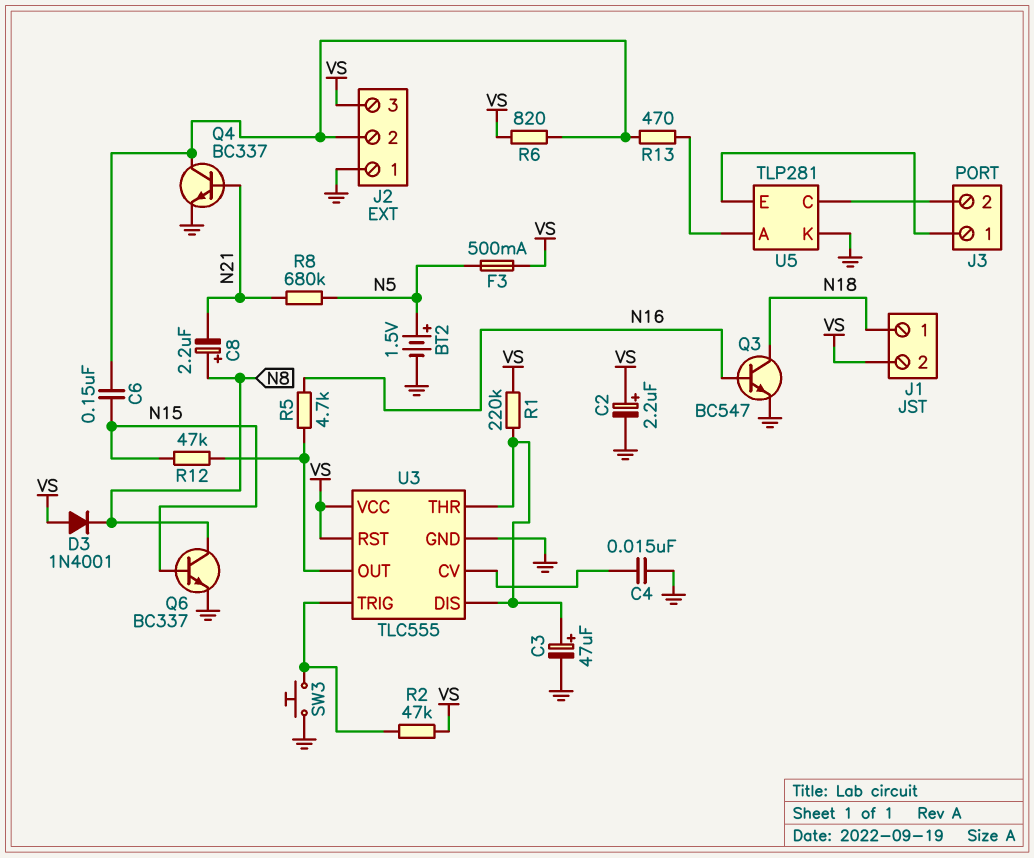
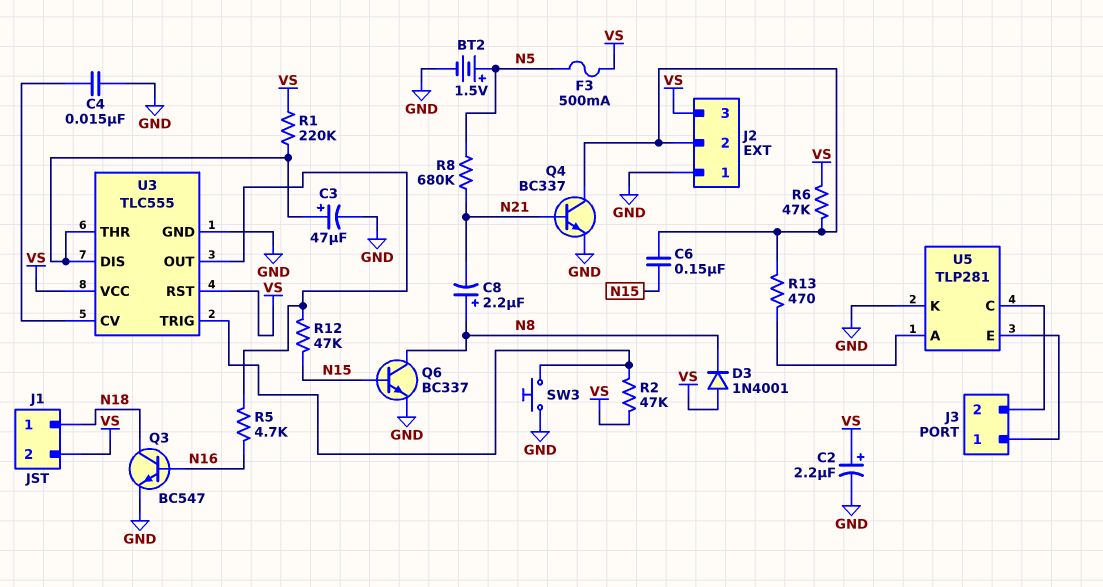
R6: 820 (J2/2, VS) -> 47k (J2/2, VS)

